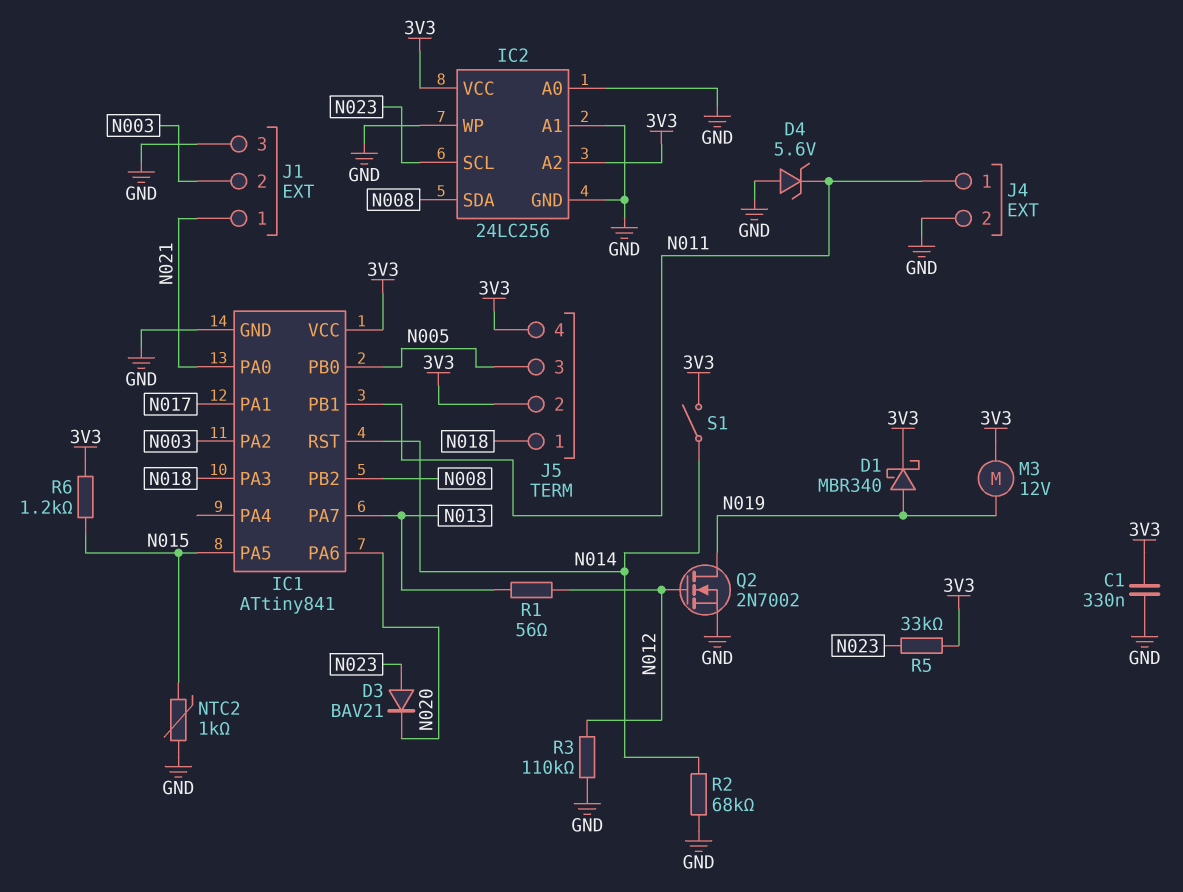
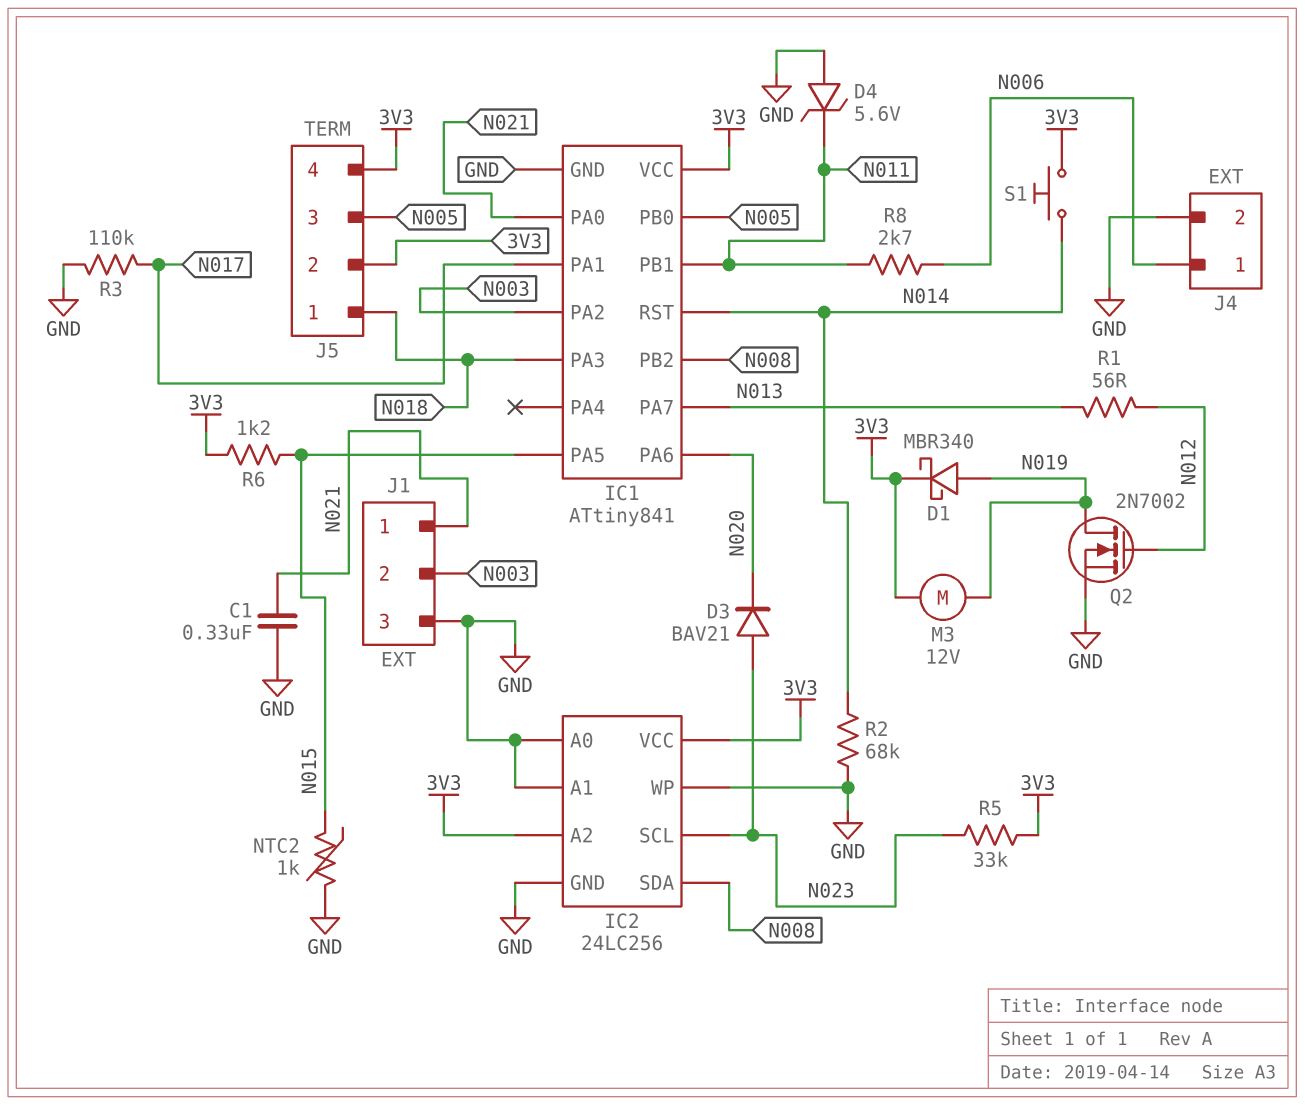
C1: 330nF (3V3, GND) -> 330nF (GND, N021)
J4 pin 1: N011 -> N006
R3: 110k (GND, N012) -> 110k (GND, N017)
R8: none -> 2.7k (N006, N011)
S1: switch (3V3, N014) -> button (3V3, N014)

